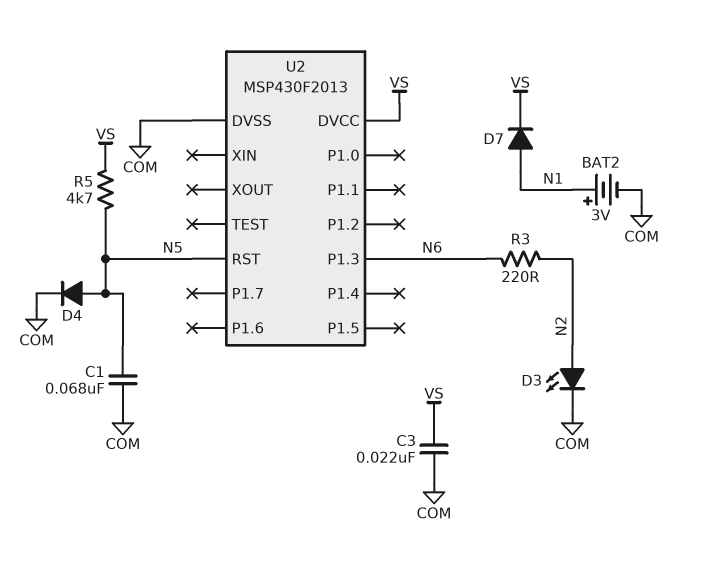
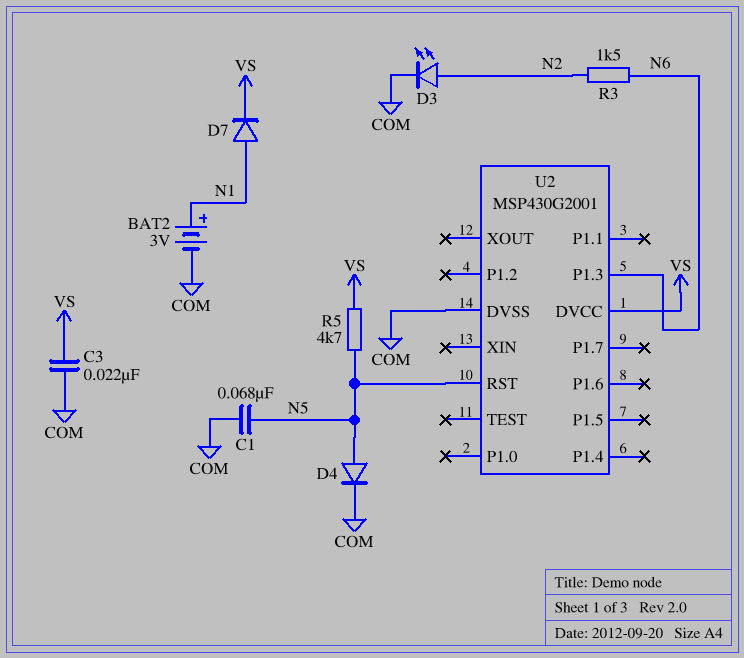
R3: 220 (N2, N6) -> 1.5k (N2, N6)
U2: MSP430F2013 -> MSP430G2001

